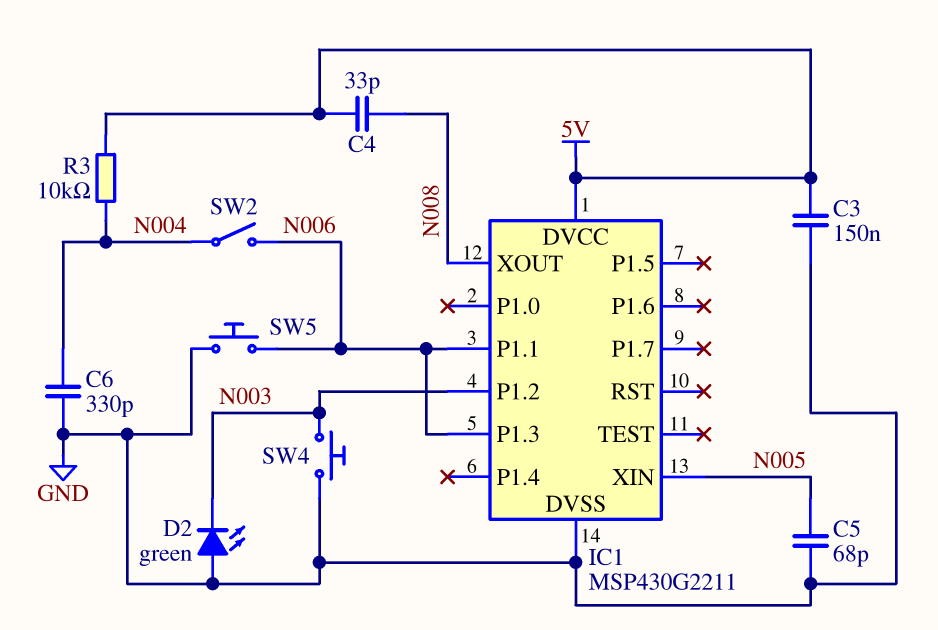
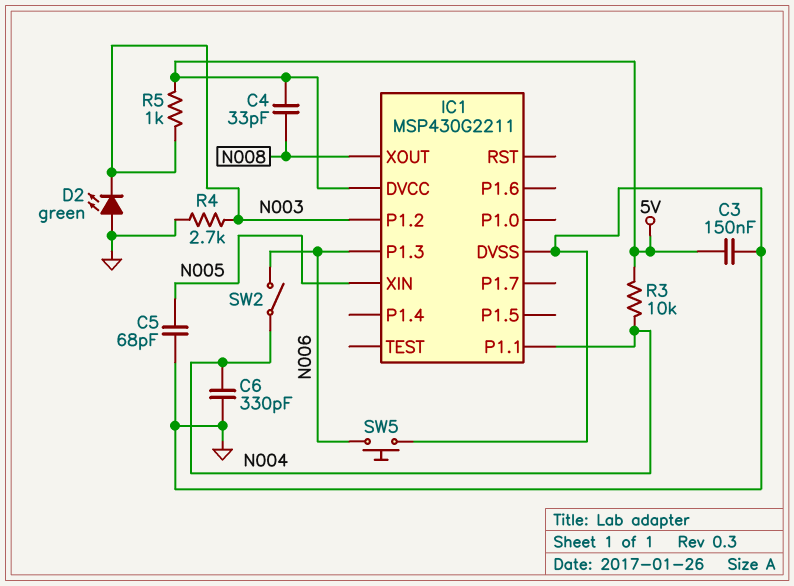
IC1 pin P1.1: N006 -> N004
R4: none -> 2.7k (GND, N003)
R5: none -> 1k (5V, N003)
SW4: button (GND, N003) -> none

